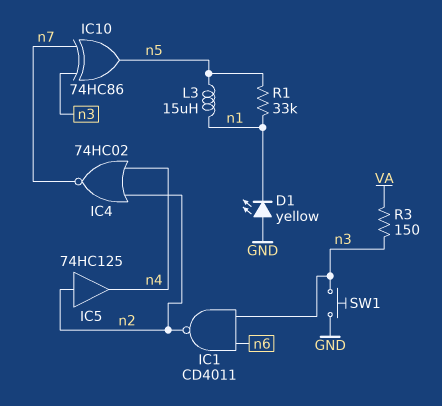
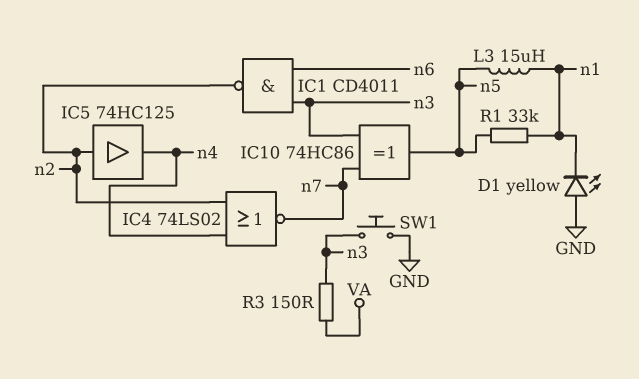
IC4: NOR 74HC02 (in n2, in n4, out n7) -> NOR 74LS02 (in n2, in n4, out n7)

